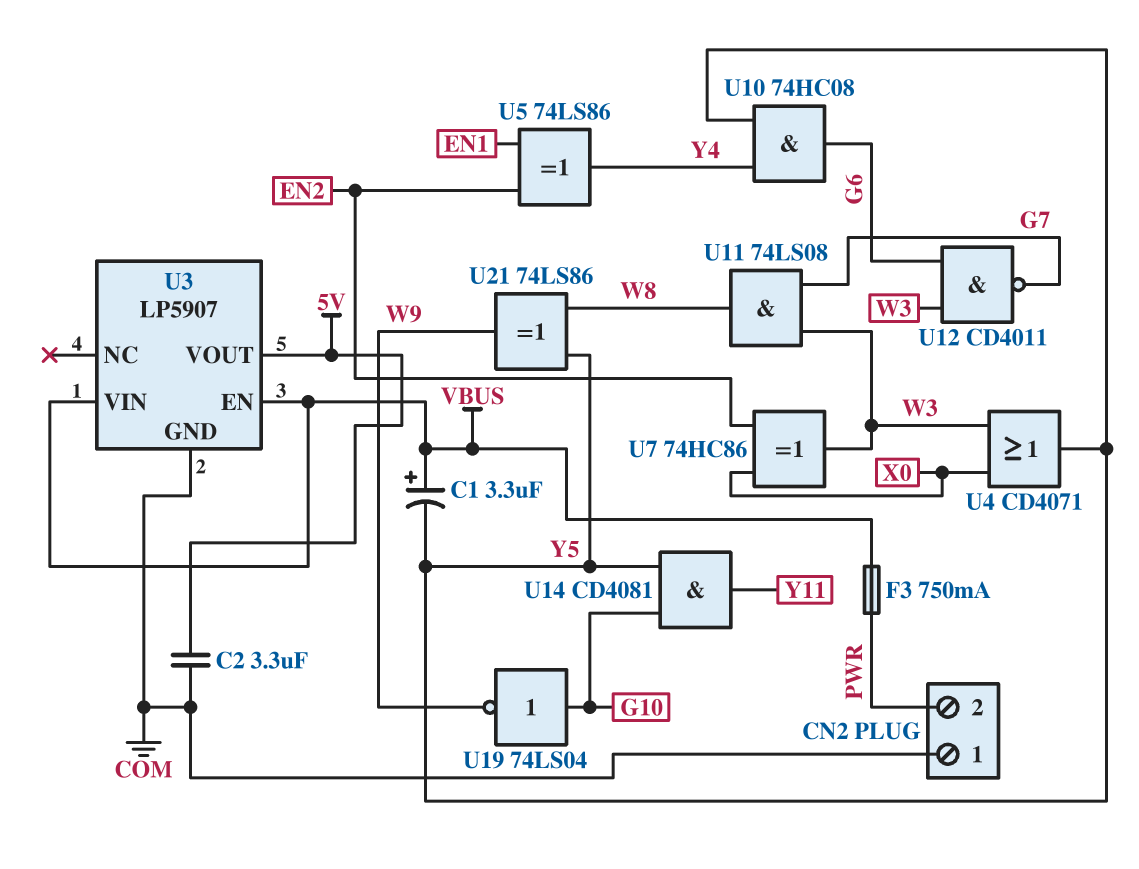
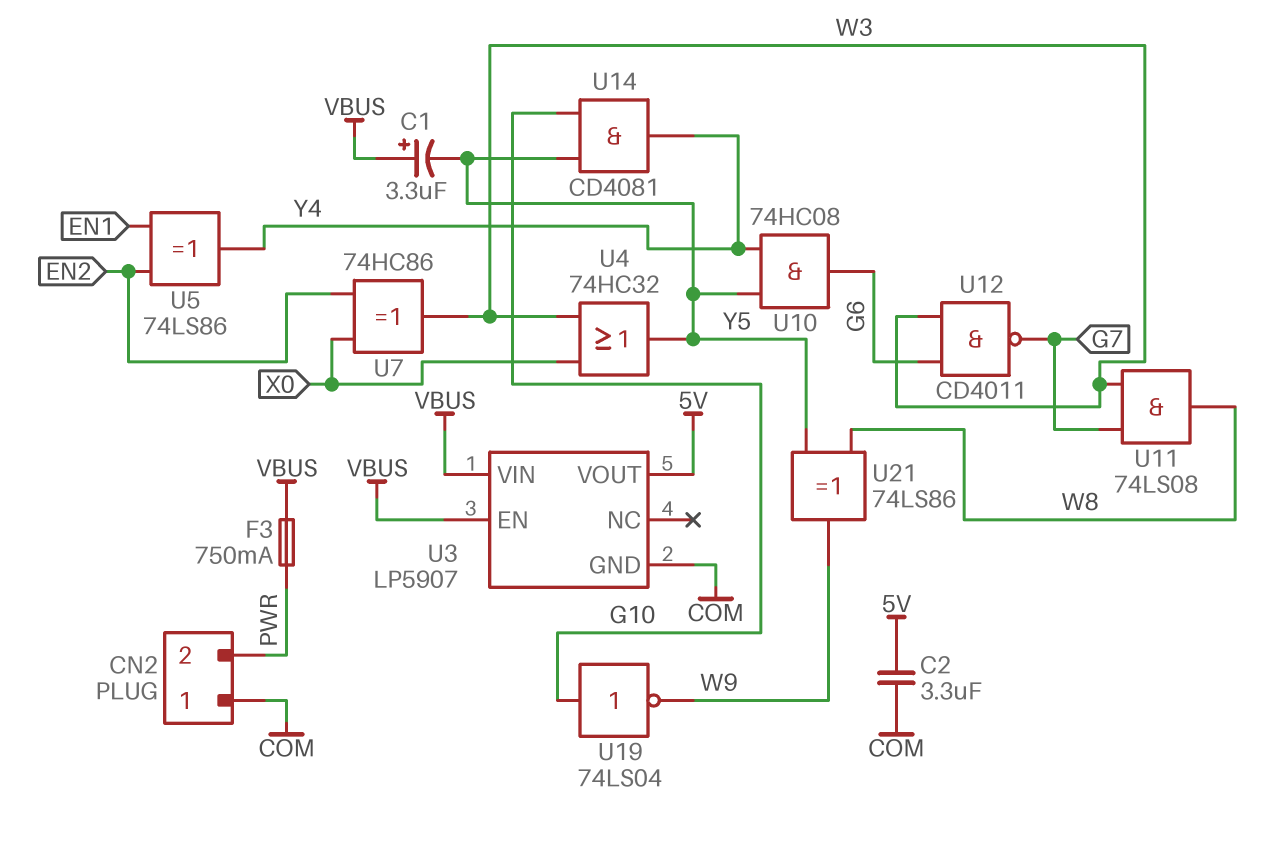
U4: OR CD4071 (in W3, in X0, out Y5) -> OR 74HC32 (in W3, in X0, out Y5)
U14: AND CD4081 (in G10, in Y5, out Y11) -> AND CD4081 (in G10, in Y5, out Y4)

